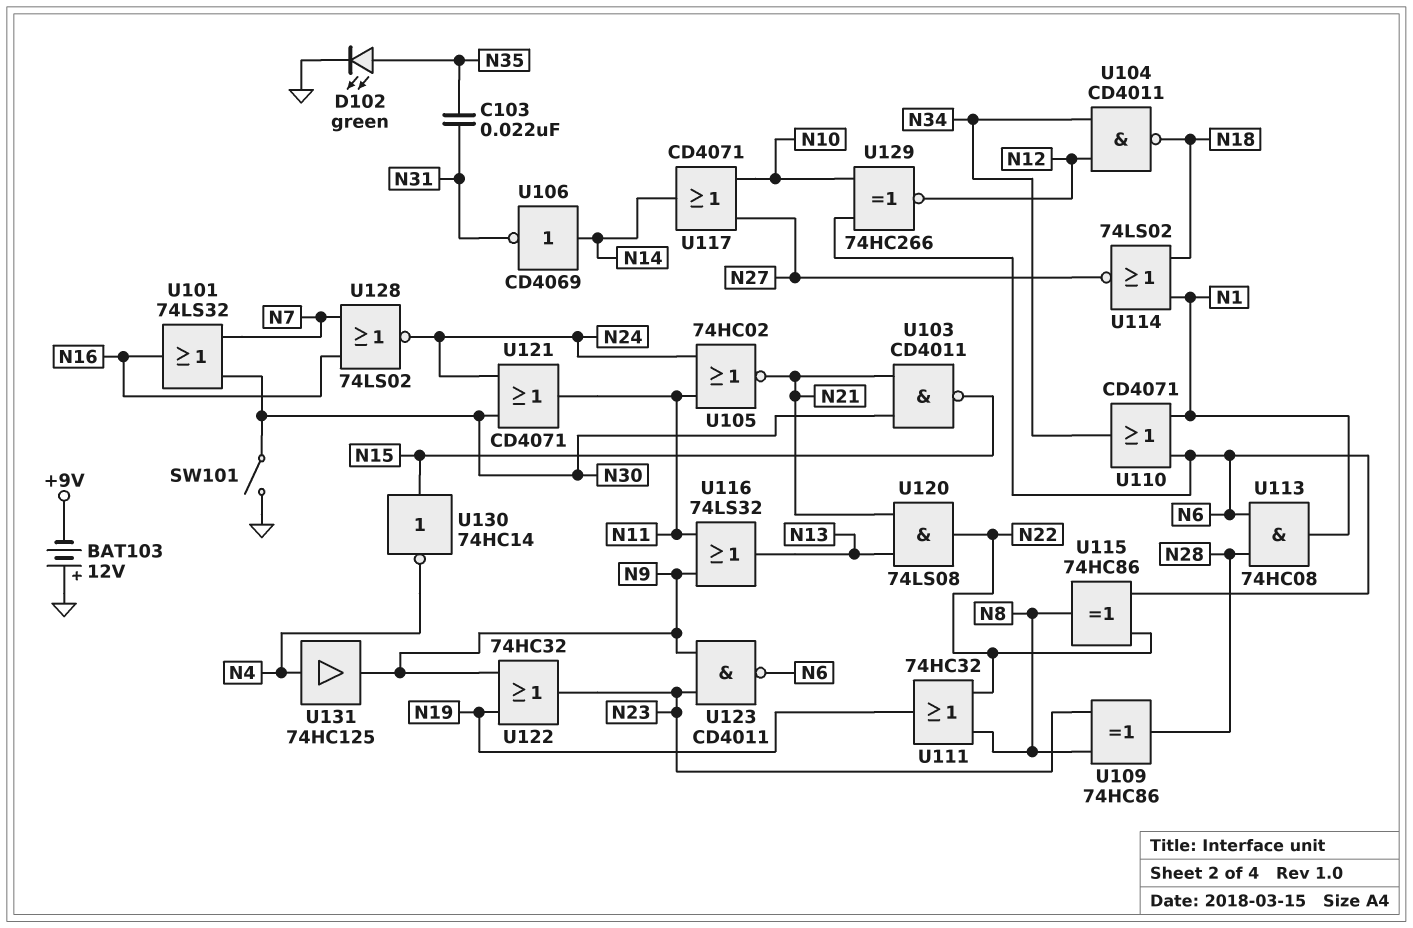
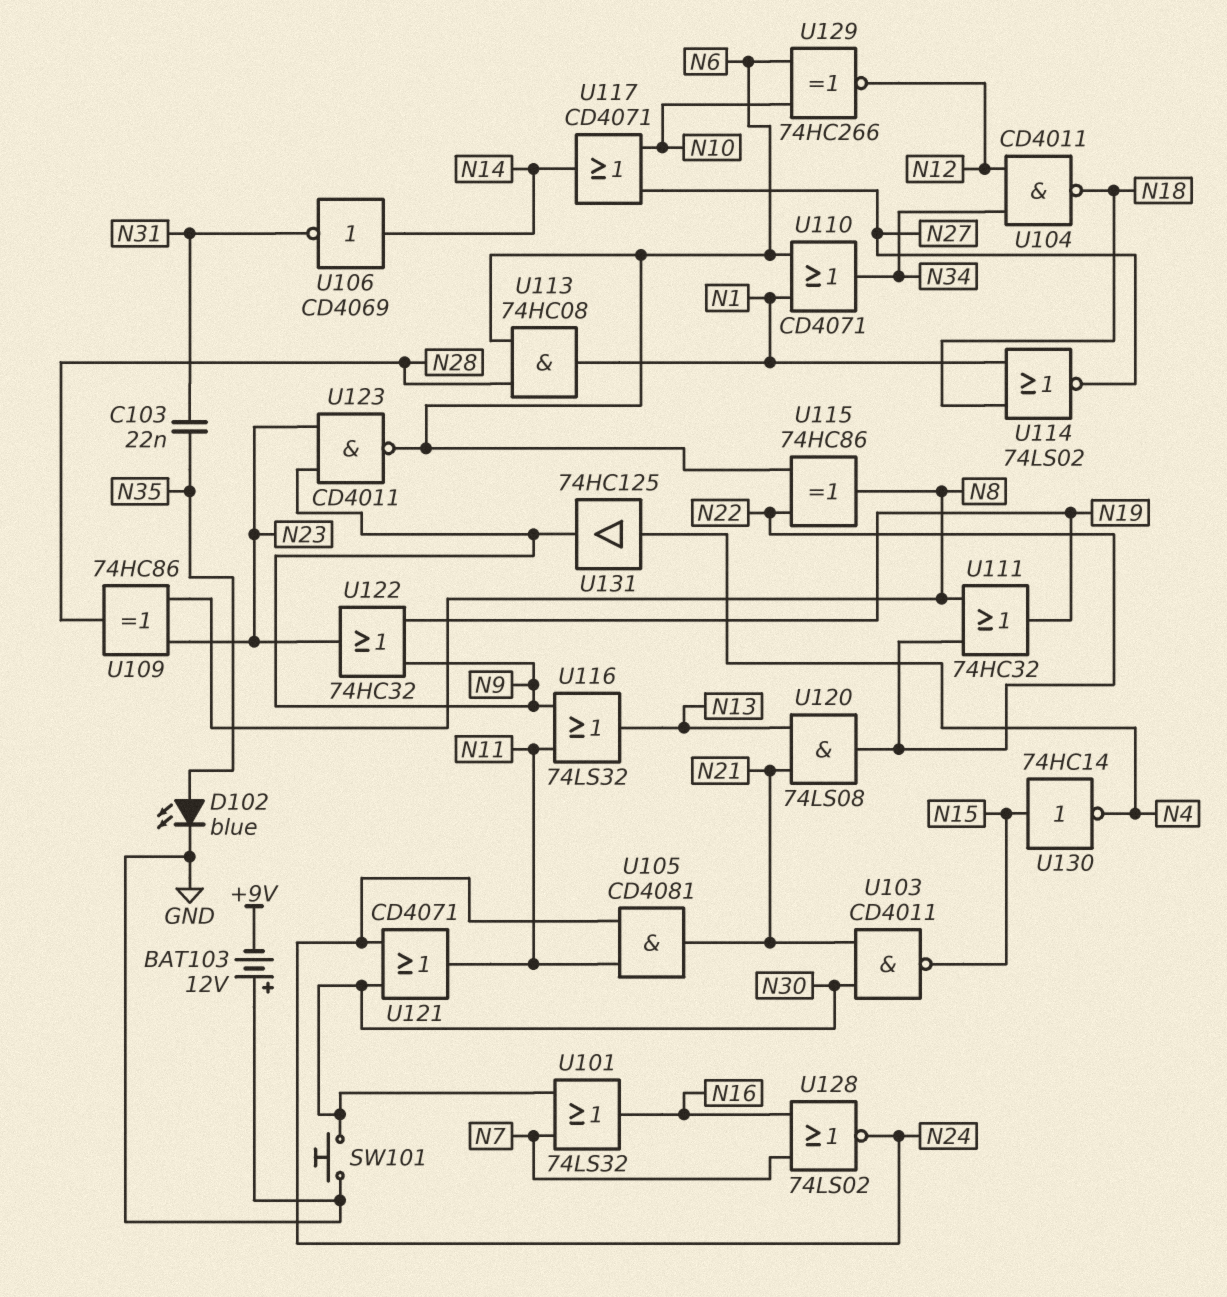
D102: LED green (A N35, K GND) -> LED blue (A N35, K GND)
SW101: switch (GND, N30) -> button (GND, N30)
U105: NOR 74HC02 (in N11, in N24, out N21) -> AND CD4081 (in N11, in N24, out N21)

